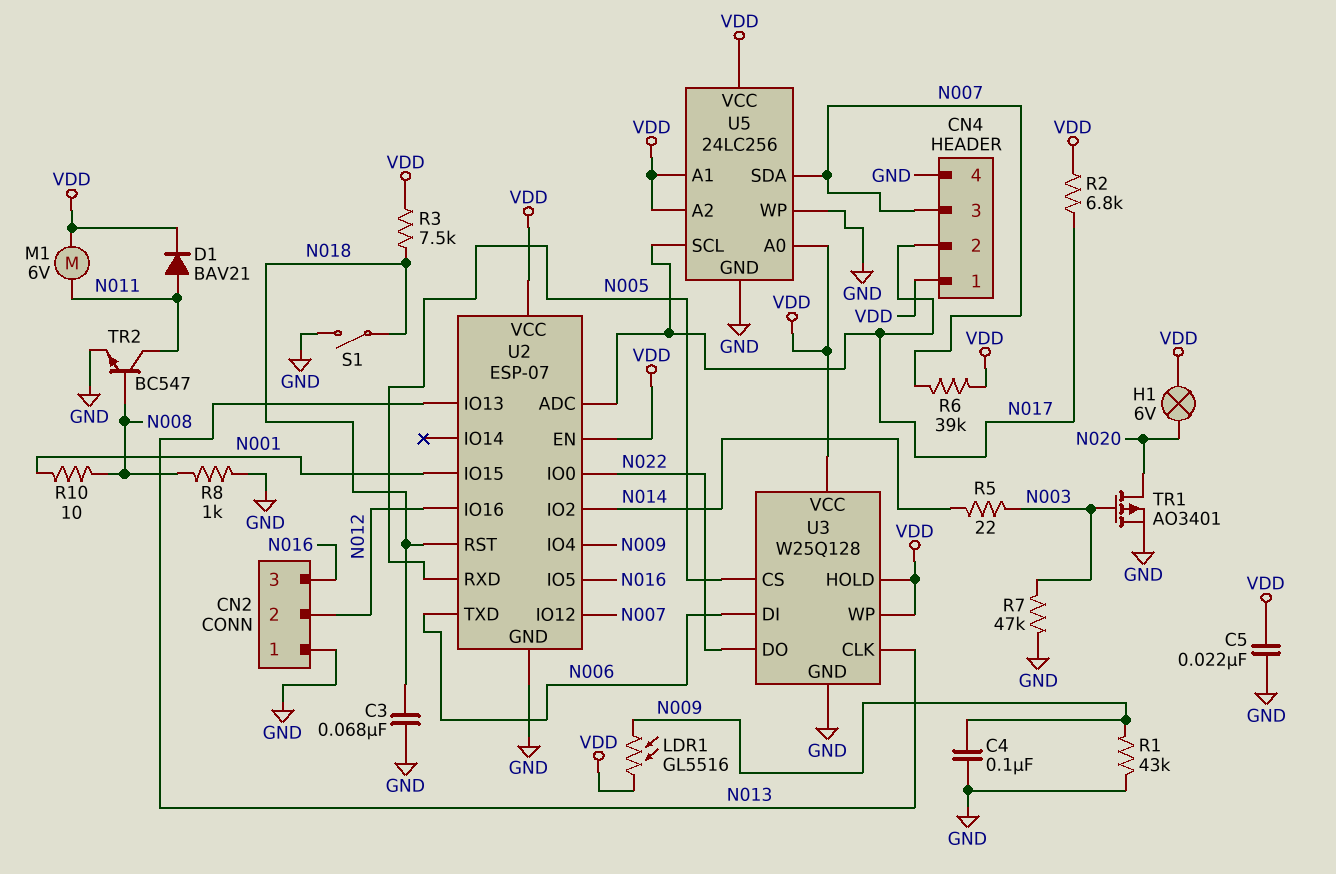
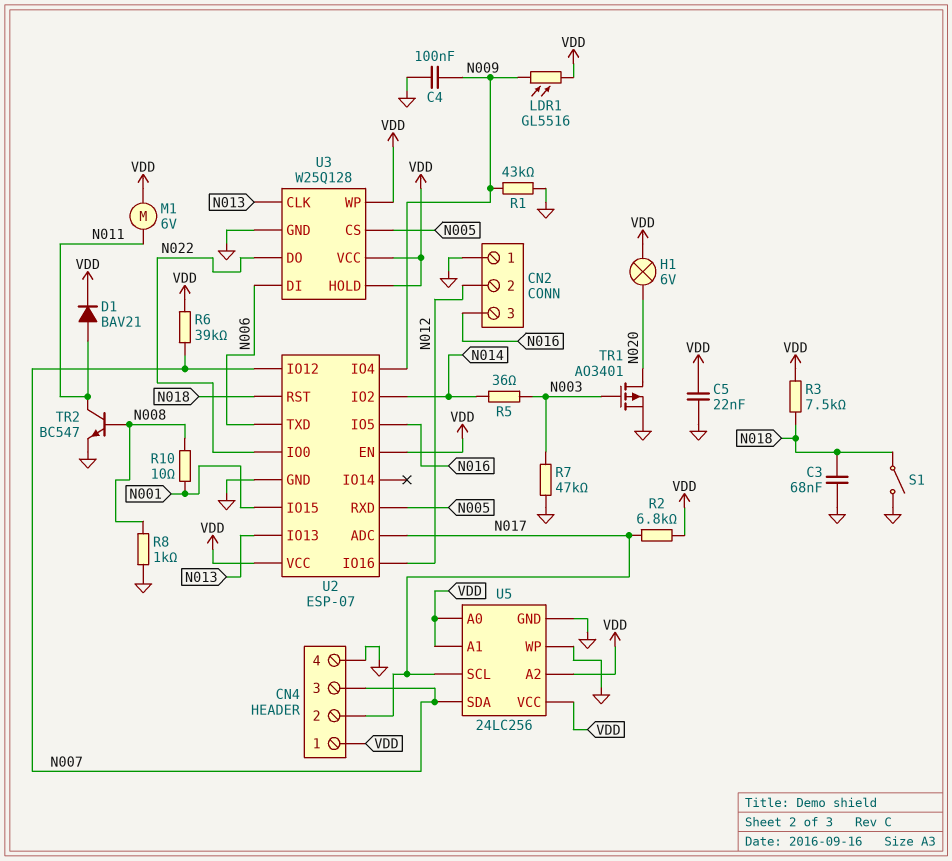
R5: 22 (N003, N014) -> 36 (N003, N014)

